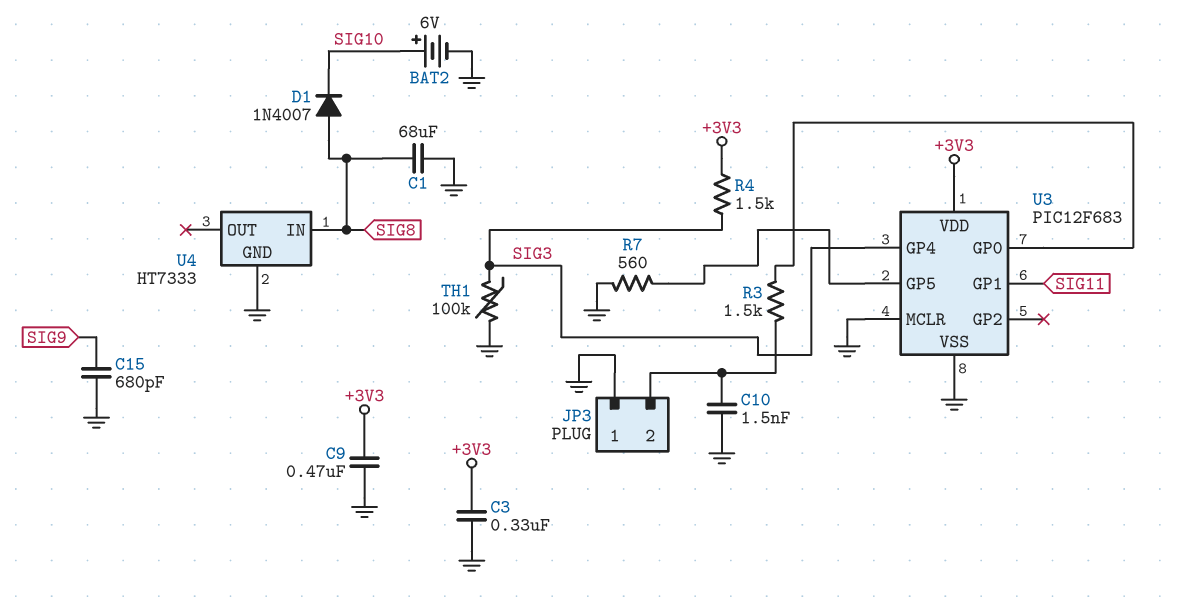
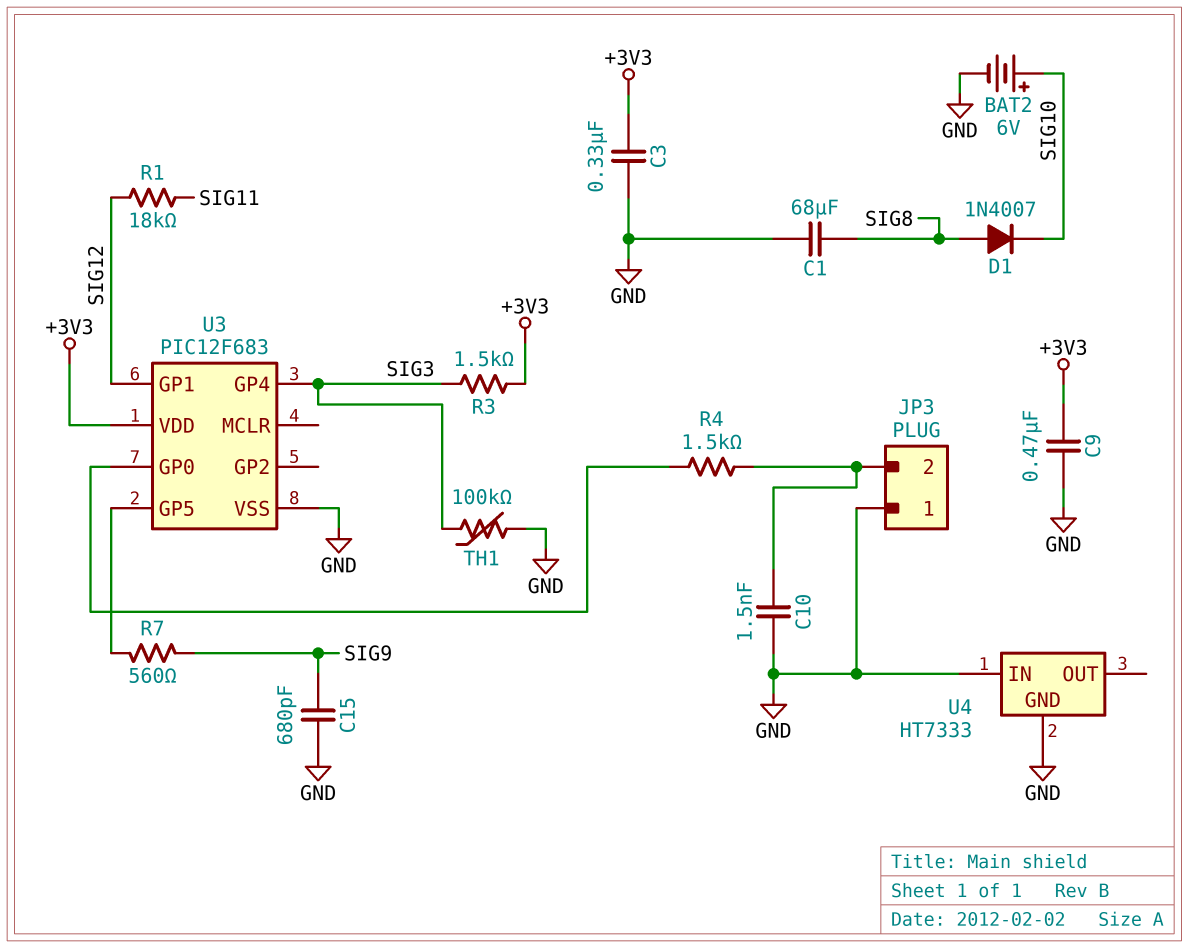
R1: none -> 18k (SIG11, SIG12)
R3: 1.5k (JP3/2, U3/GP0) -> 1.5k (+3V3, SIG3)
R4: 1.5k (+3V3, SIG3) -> 1.5k (JP3/2, U3/GP0)
R7: 560 (GND, U3/GP5) -> 560 (SIG9, U3/GP5)
U3 pin GP1: SIG11 -> SIG12
U3 pin MCLR: GND -> none
U4 pin IN: SIG8 -> GND

